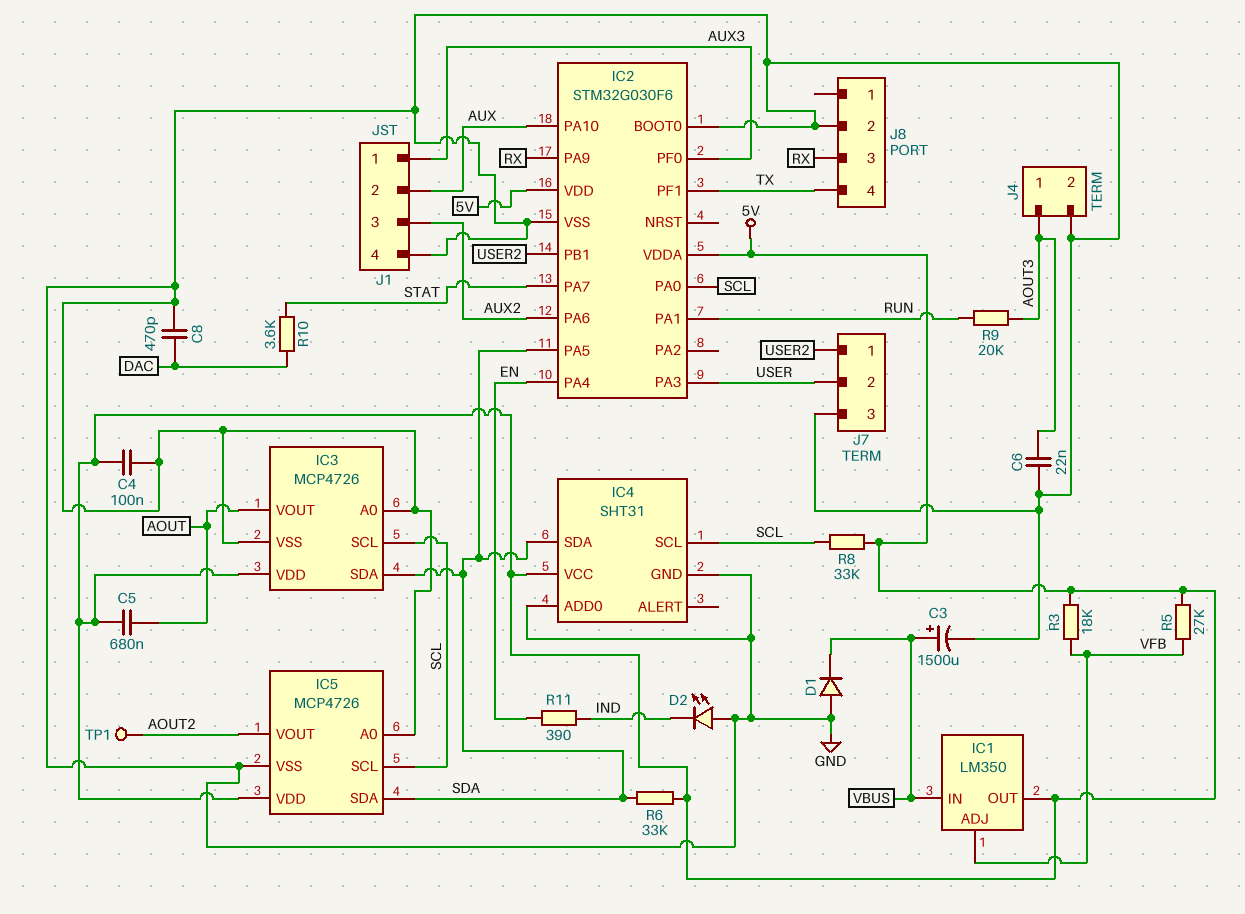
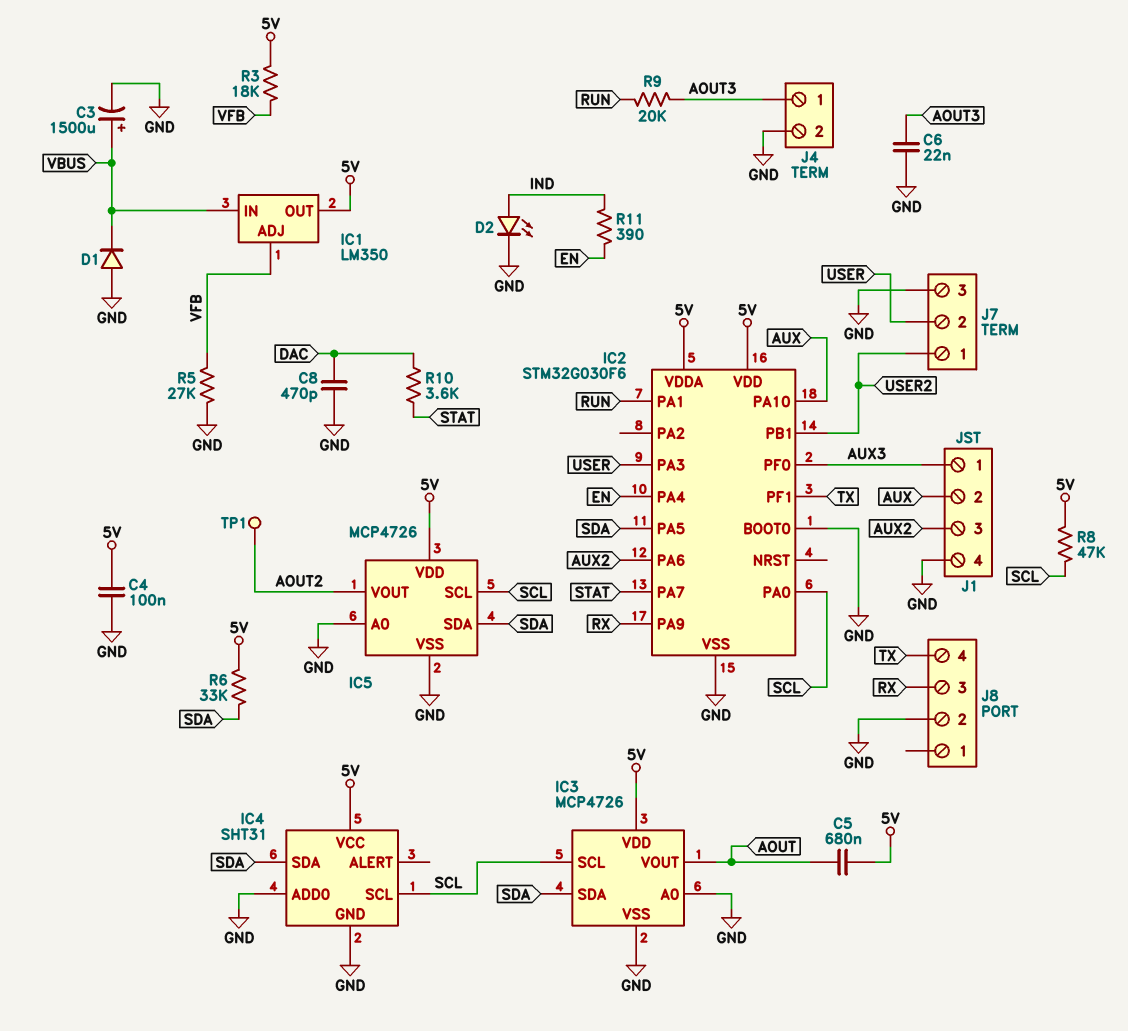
D2: LED (A GND, K IND) -> LED (A IND, K GND)
R5: 27k (5V, VFB) -> 27k (GND, VFB)
R8: 33k (5V, SCL) -> 47k (5V, SCL)

